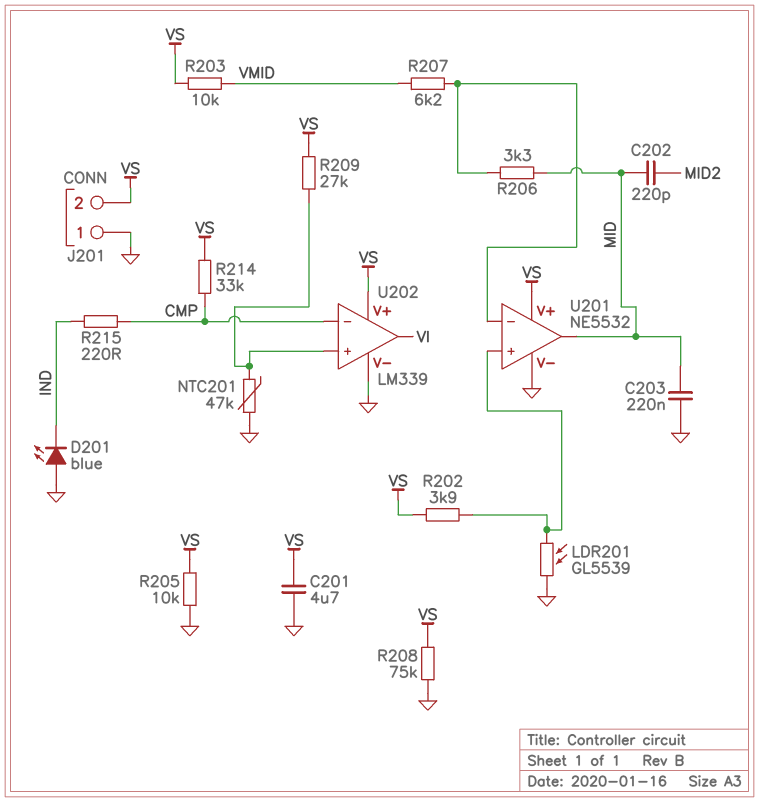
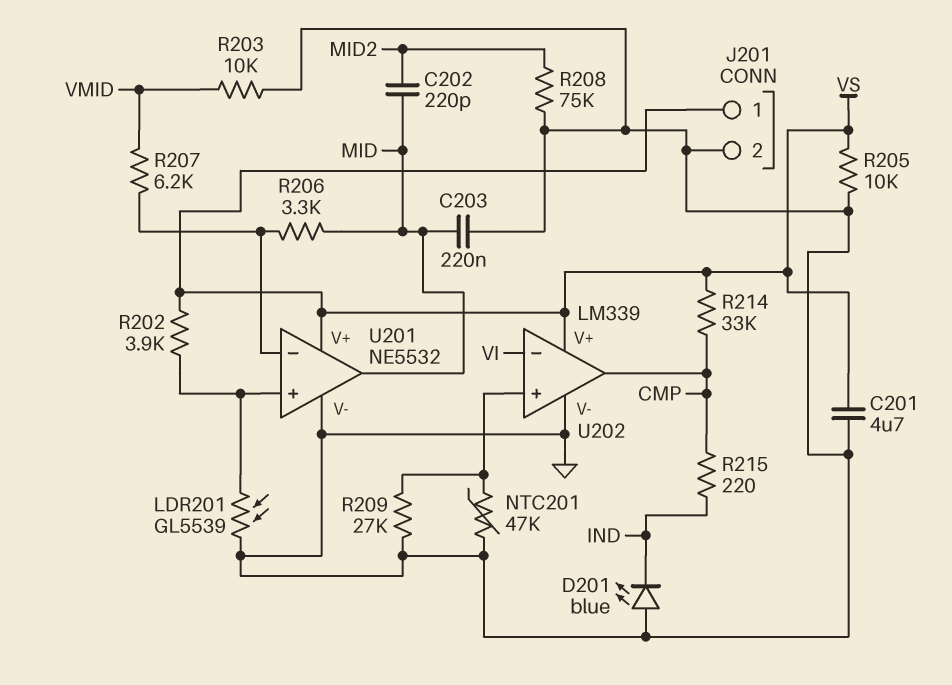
J201 pin 1: GND -> VS
J201 pin 2: VS -> GND
R203: 10k (VMID, VS) -> 10k (GND, VMID)
R208: 75k (GND, VS) -> 75k (GND, MID2)
R209: 27k (U202/in+, VS) -> 27k (GND, U202/in+)
U202 pin in-: CMP -> VI
U202 pin out: VI -> CMP

